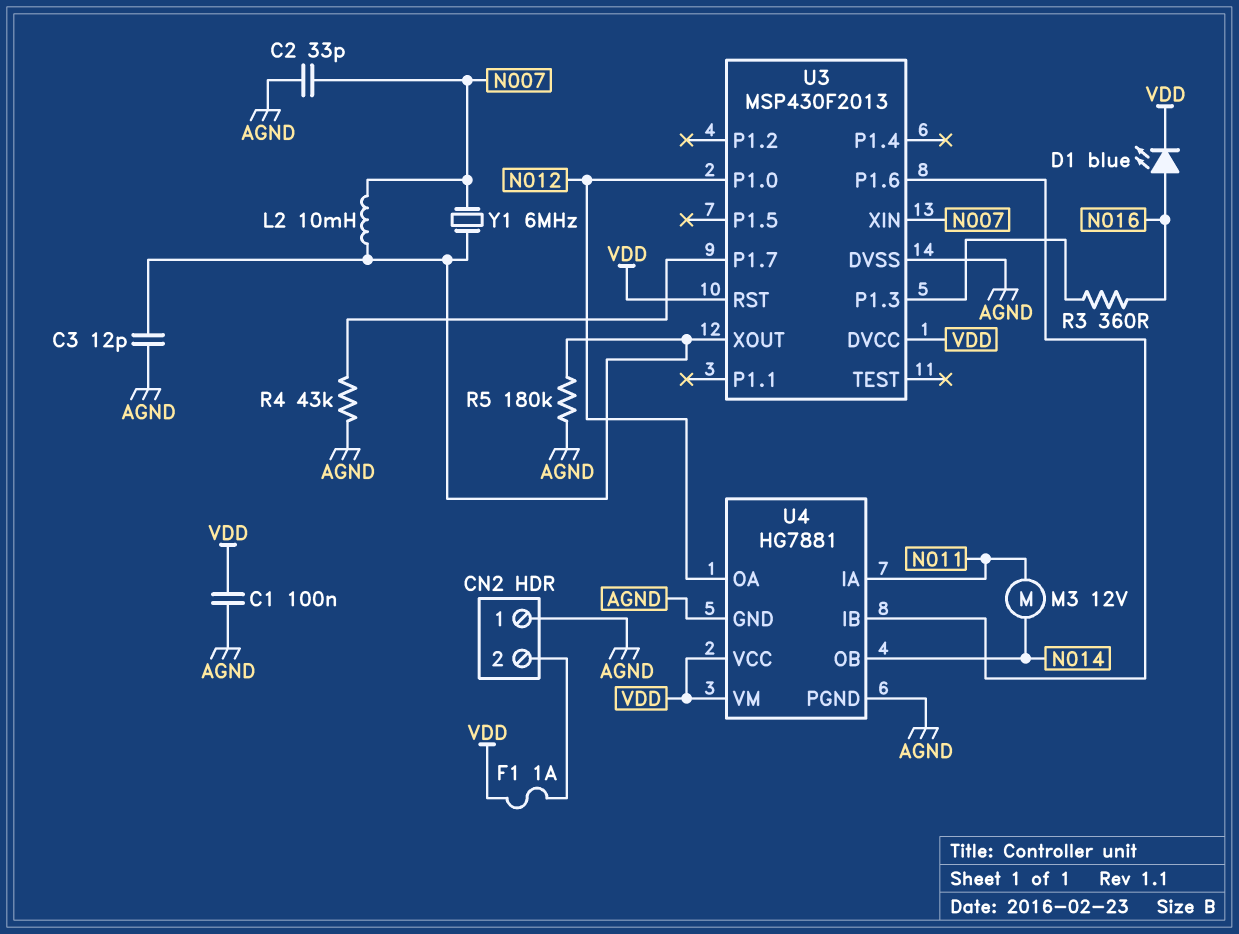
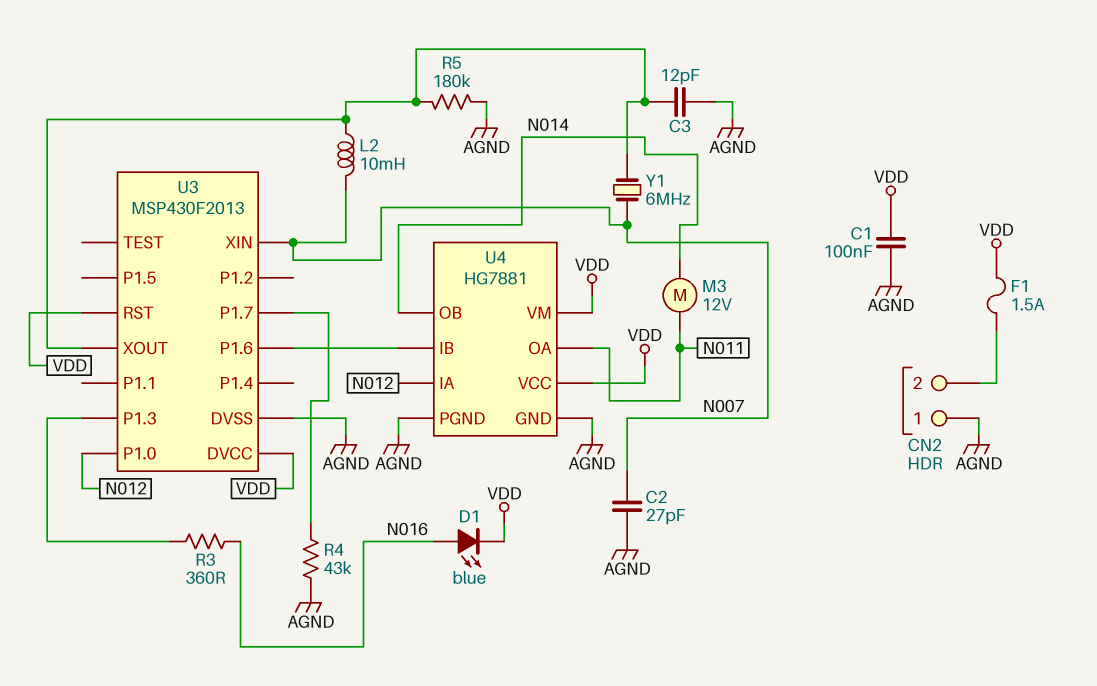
C2: 33pF (AGND, N007) -> 27pF (AGND, N007)
F1: 1A (CN2/2, VDD) -> 1.5A (CN2/2, VDD)
U4 pin IA: N011 -> N012
U4 pin OA: N012 -> N011

